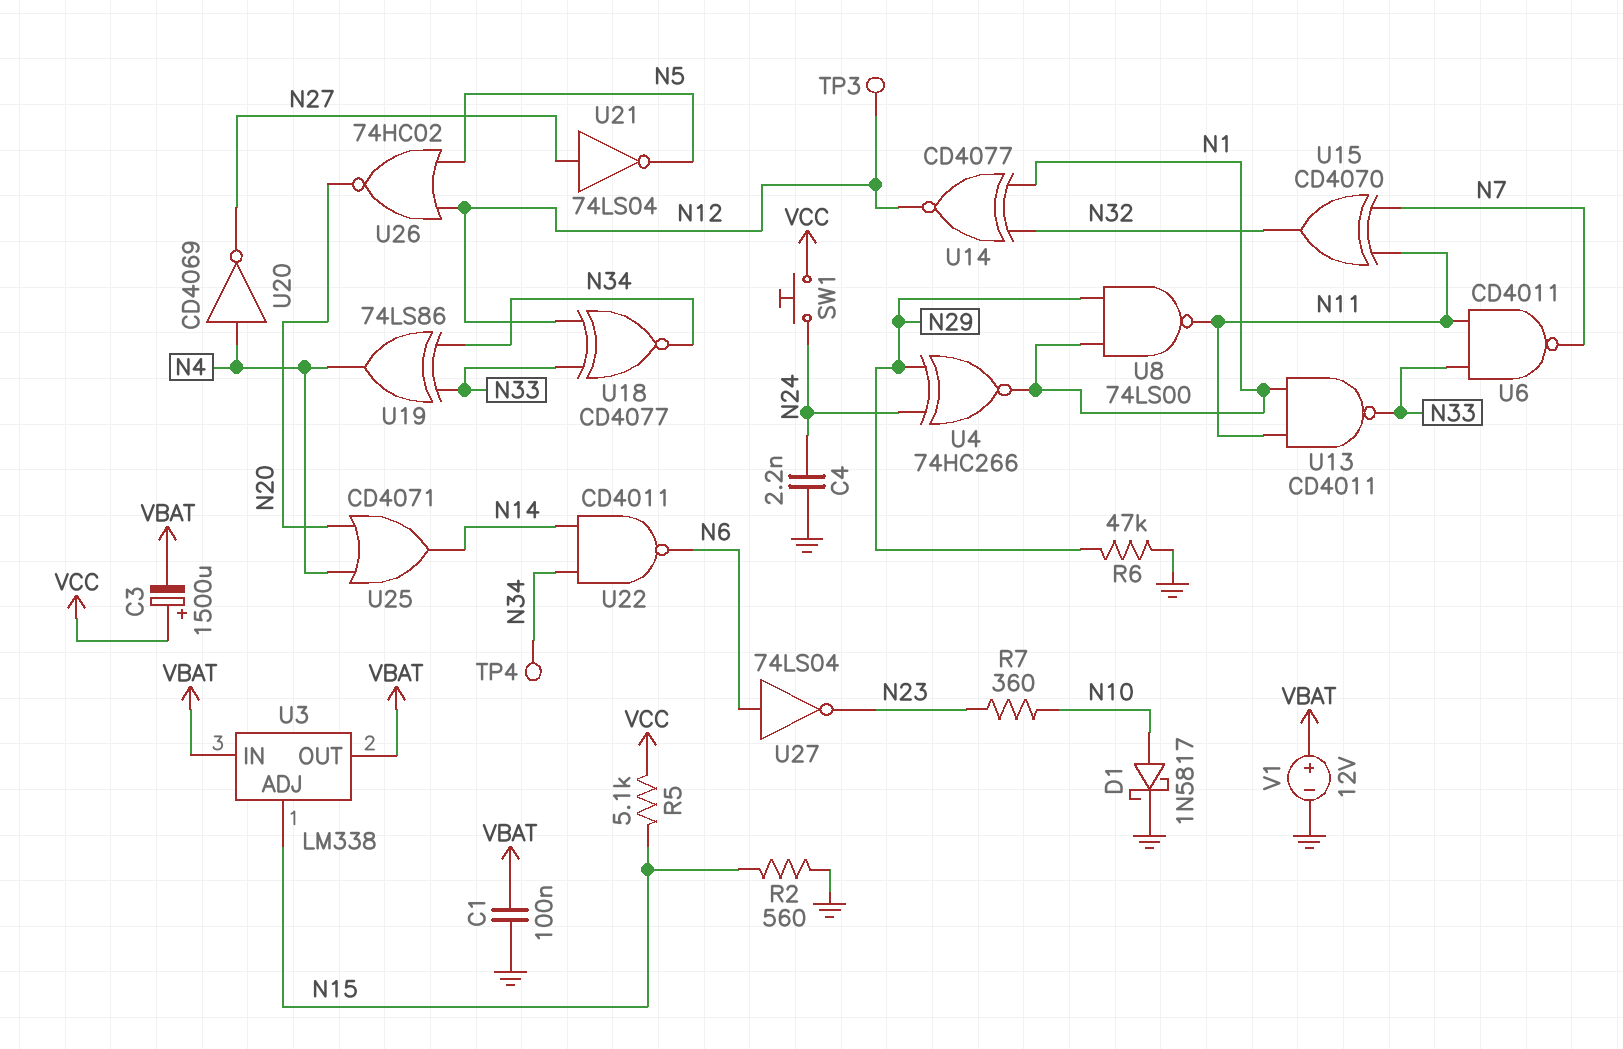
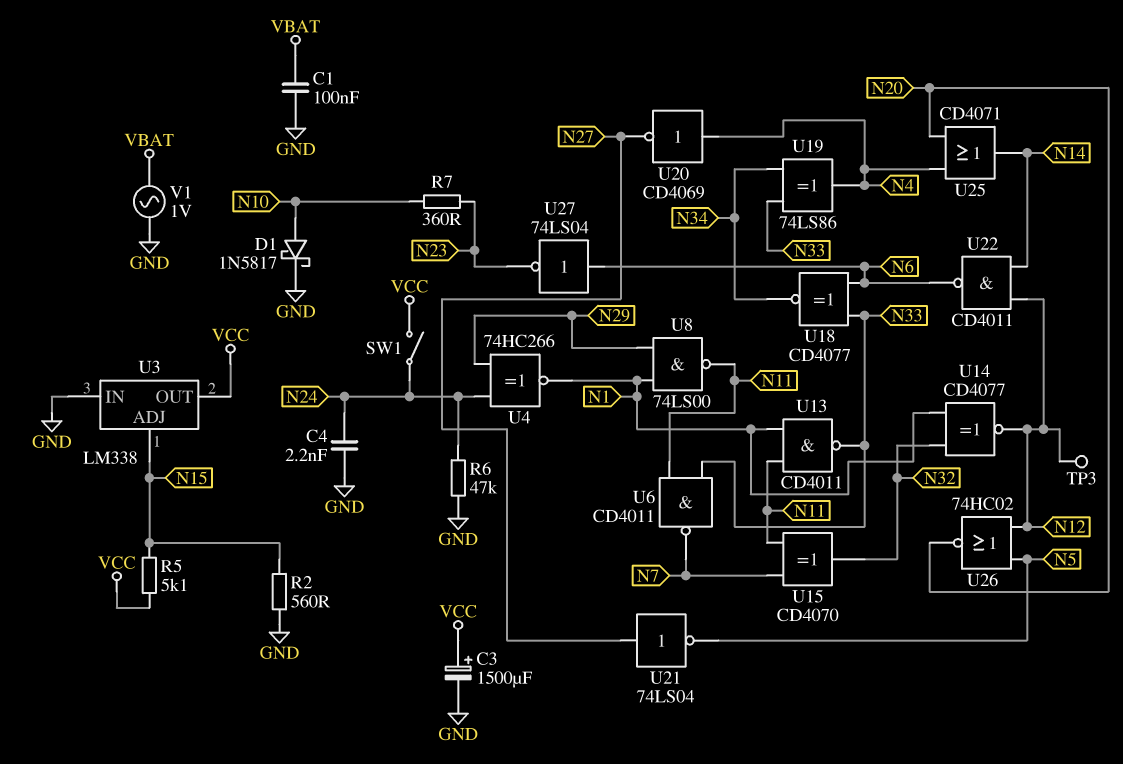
C3: 1500uF (plus VCC, minus VBAT) -> 1500uF (plus VCC, minus GND)
R6: 47k (GND, N29) -> 47k (GND, N24)
SW1: button (N24, VCC) -> switch (N24, VCC)
TP4: test point (N34) -> none
U3 pin IN: VBAT -> GND
U3 pin OUT: VBAT -> VCC
U18: XNOR CD4077 (in N12, in N33, out N34) -> XNOR CD4077 (in N6, in N33, out N34)
U22: NAND CD4011 (in N14, in N34, out N6) -> NAND CD4011 (in N12, in N14, out N6)
V1: 12V (plus VBAT, minus GND) -> AC 1V (GND, VBAT)

